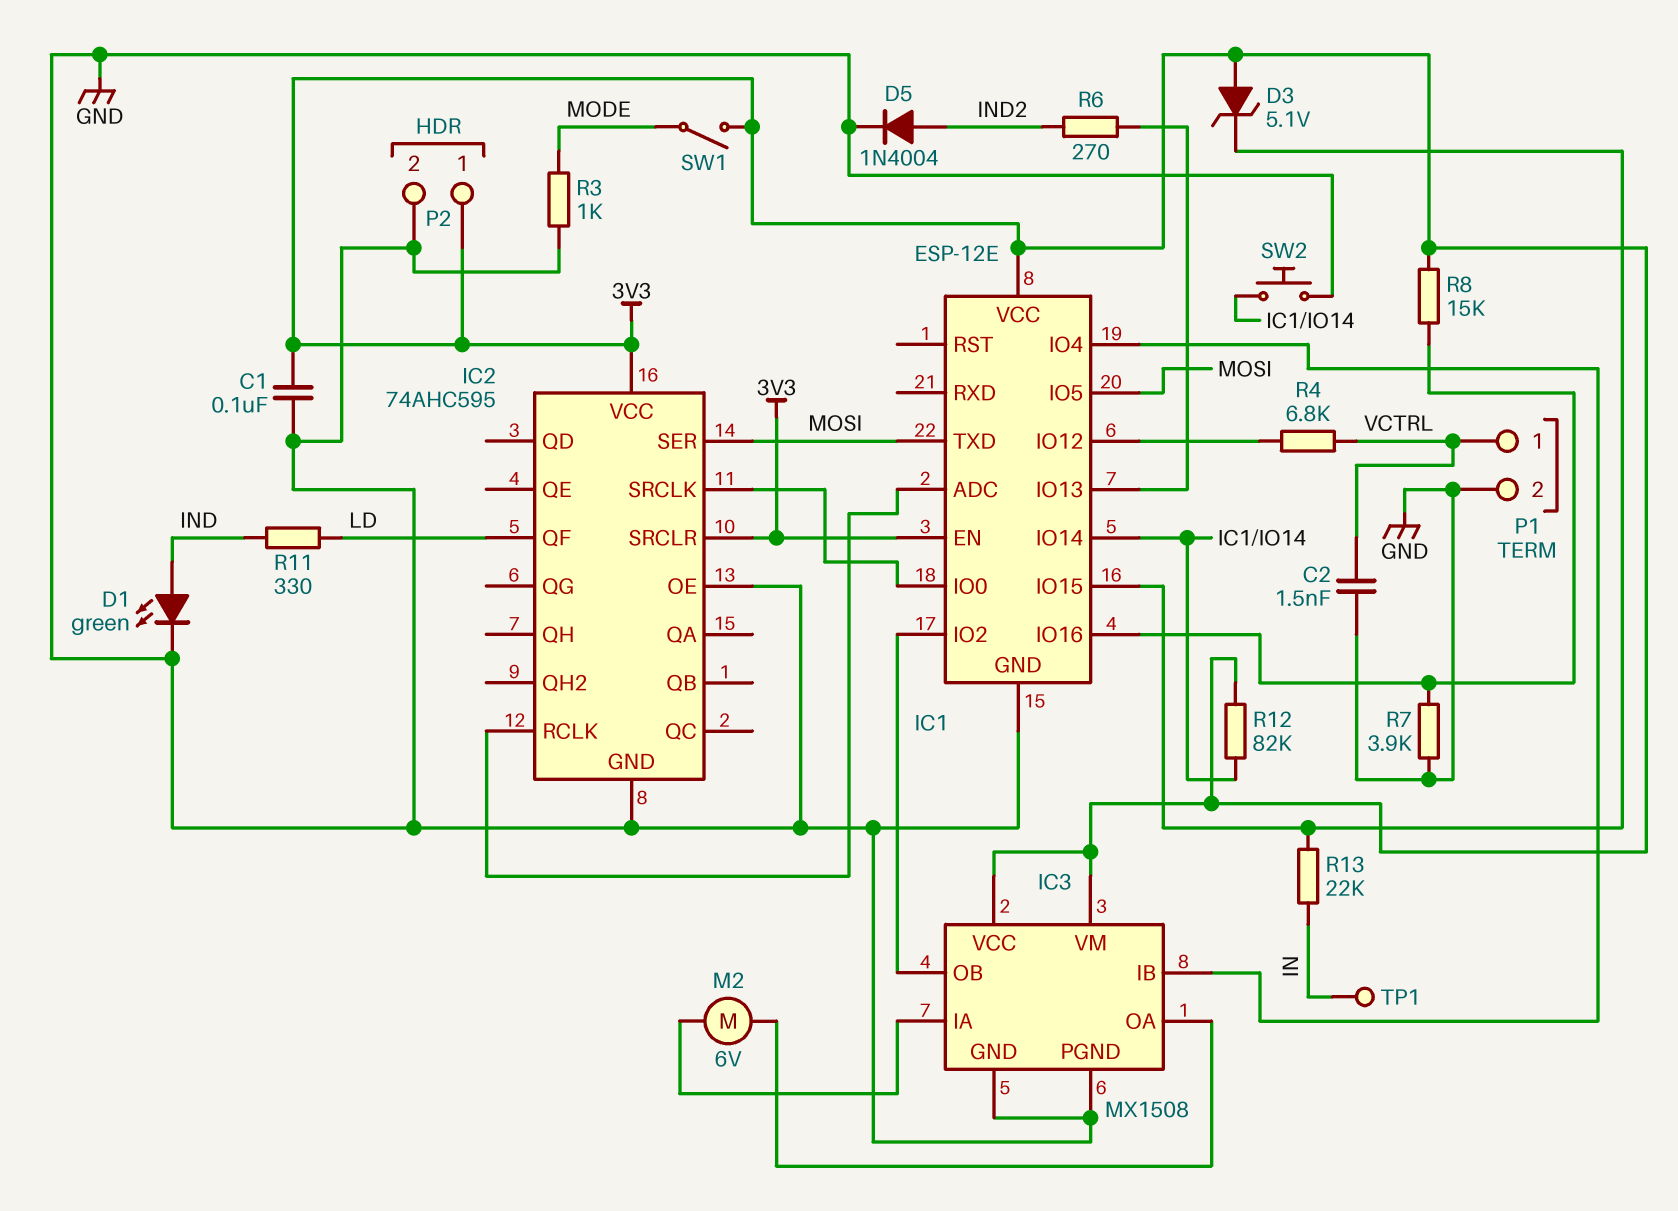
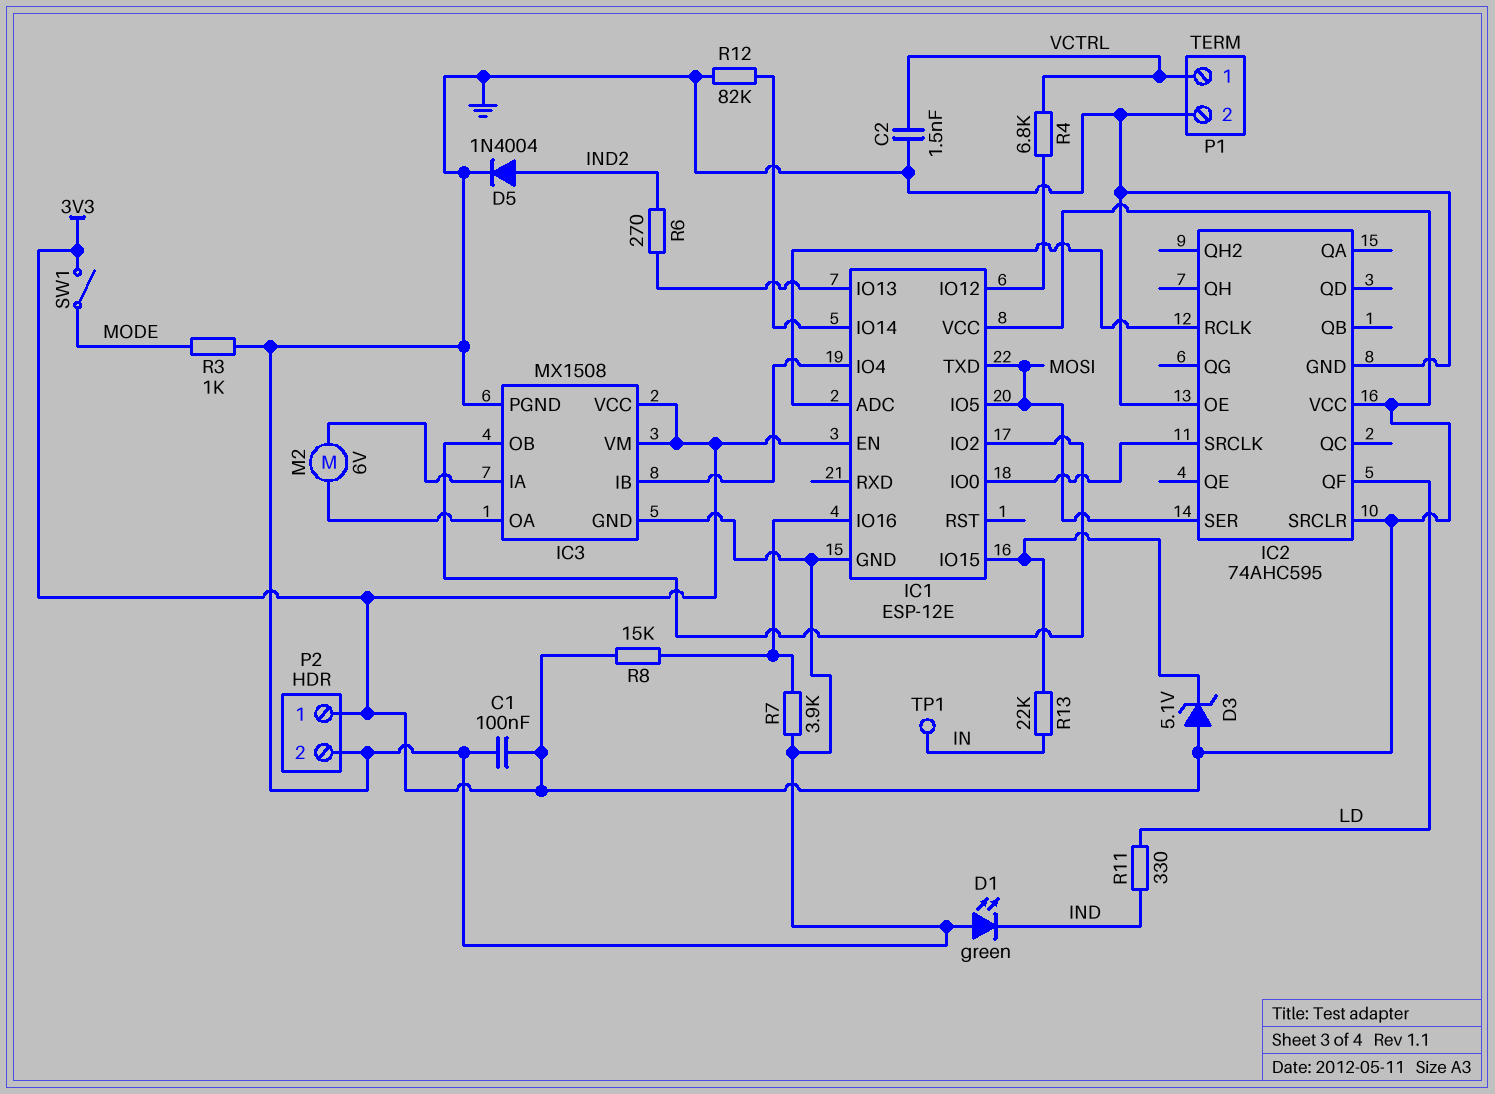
D1: LED green (A IND, K GND) -> LED green (A GND, K IND)
R12: 82k (3V3, IC1/IO14) -> 82k (GND, IC1/IO14)
SW2: button (GND, IC1/IO14) -> none

